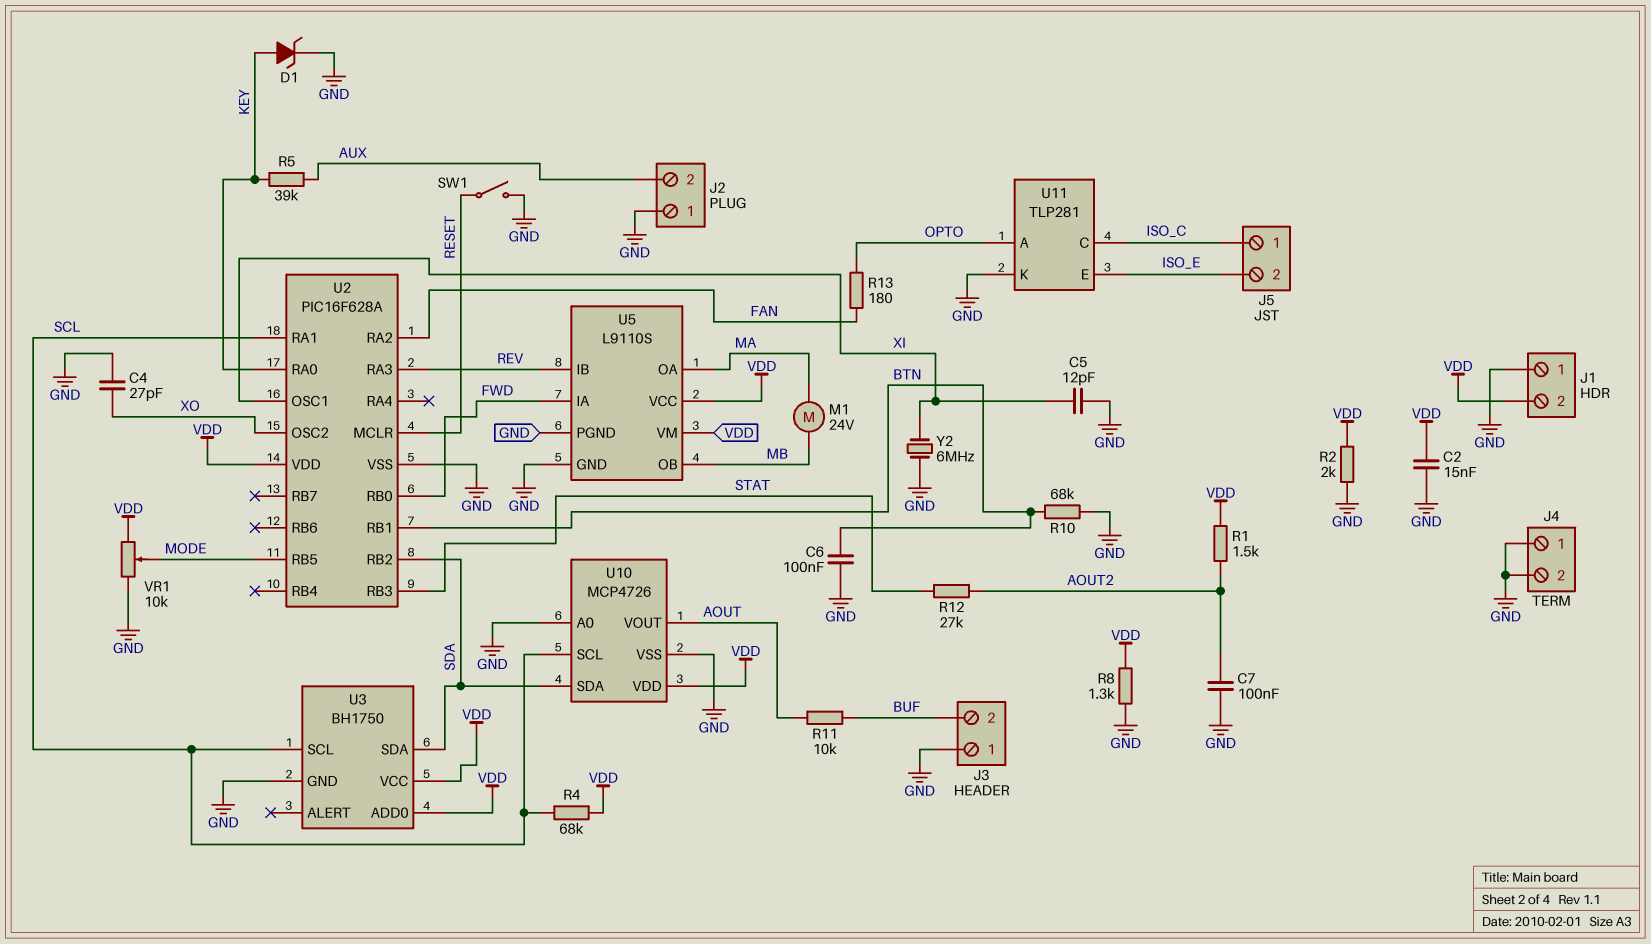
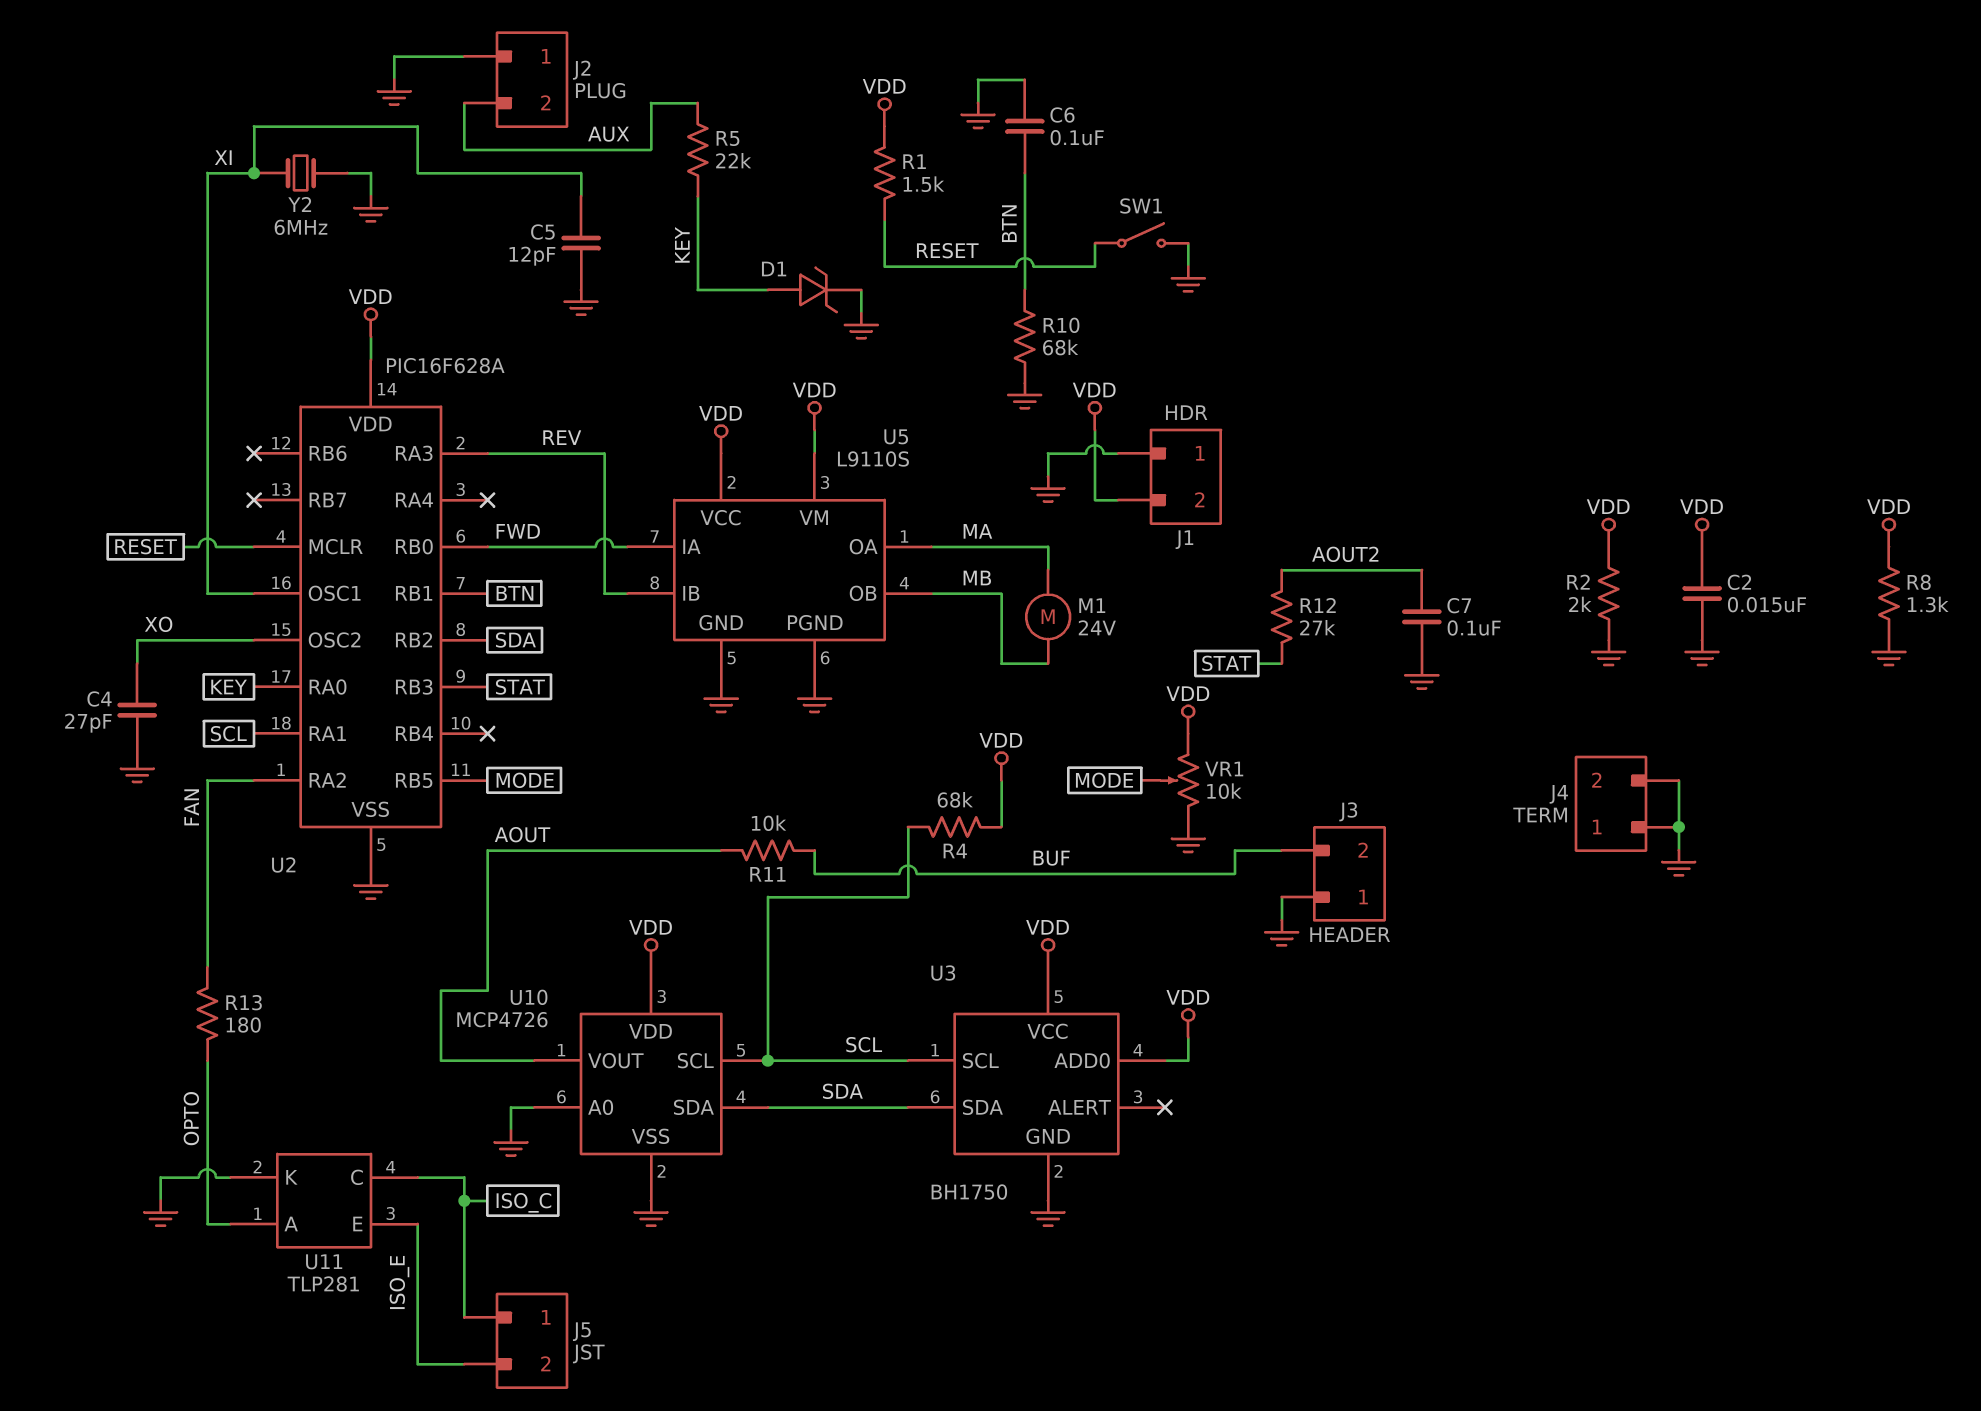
R1: 1.5k (AOUT2, VDD) -> 1.5k (RESET, VDD)
R5: 39k (AUX, KEY) -> 22k (AUX, KEY)

